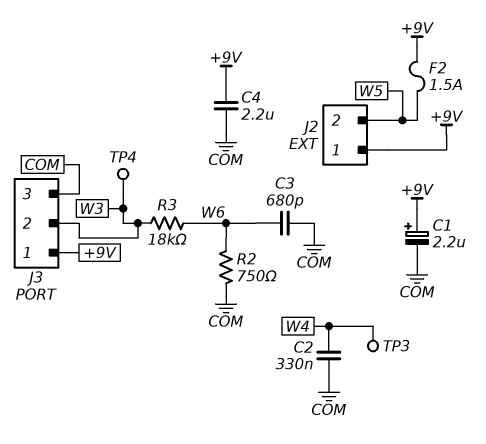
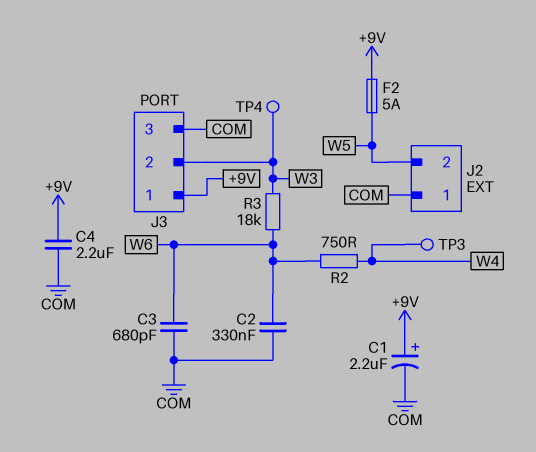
C2: 330nF (COM, W4) -> 330nF (COM, W6)
F2: 1.5A (+9V, W5) -> 5A (+9V, W5)
J2 pin 1: +9V -> COM
R2: 750 (COM, W6) -> 750 (W4, W6)

